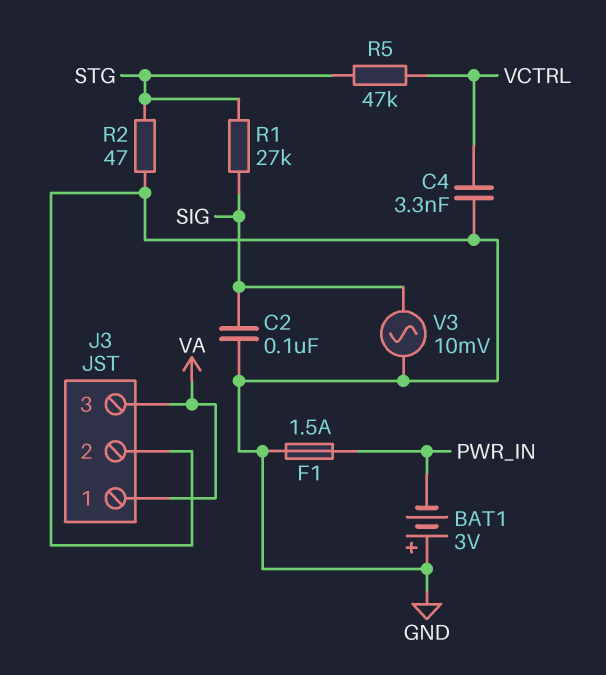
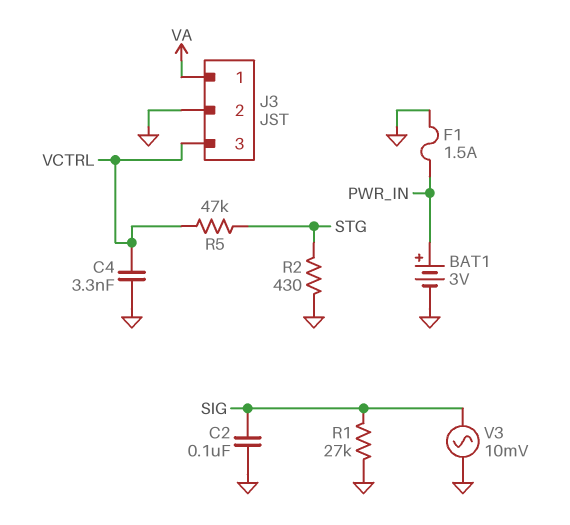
BAT1: 3V (plus GND, minus PWR_IN) -> 3V (plus PWR_IN, minus GND)
J3 pin 3: VA -> VCTRL
R1: 27k (SIG, STG) -> 27k (GND, SIG)
R2: 47 (GND, STG) -> 430 (GND, STG)

